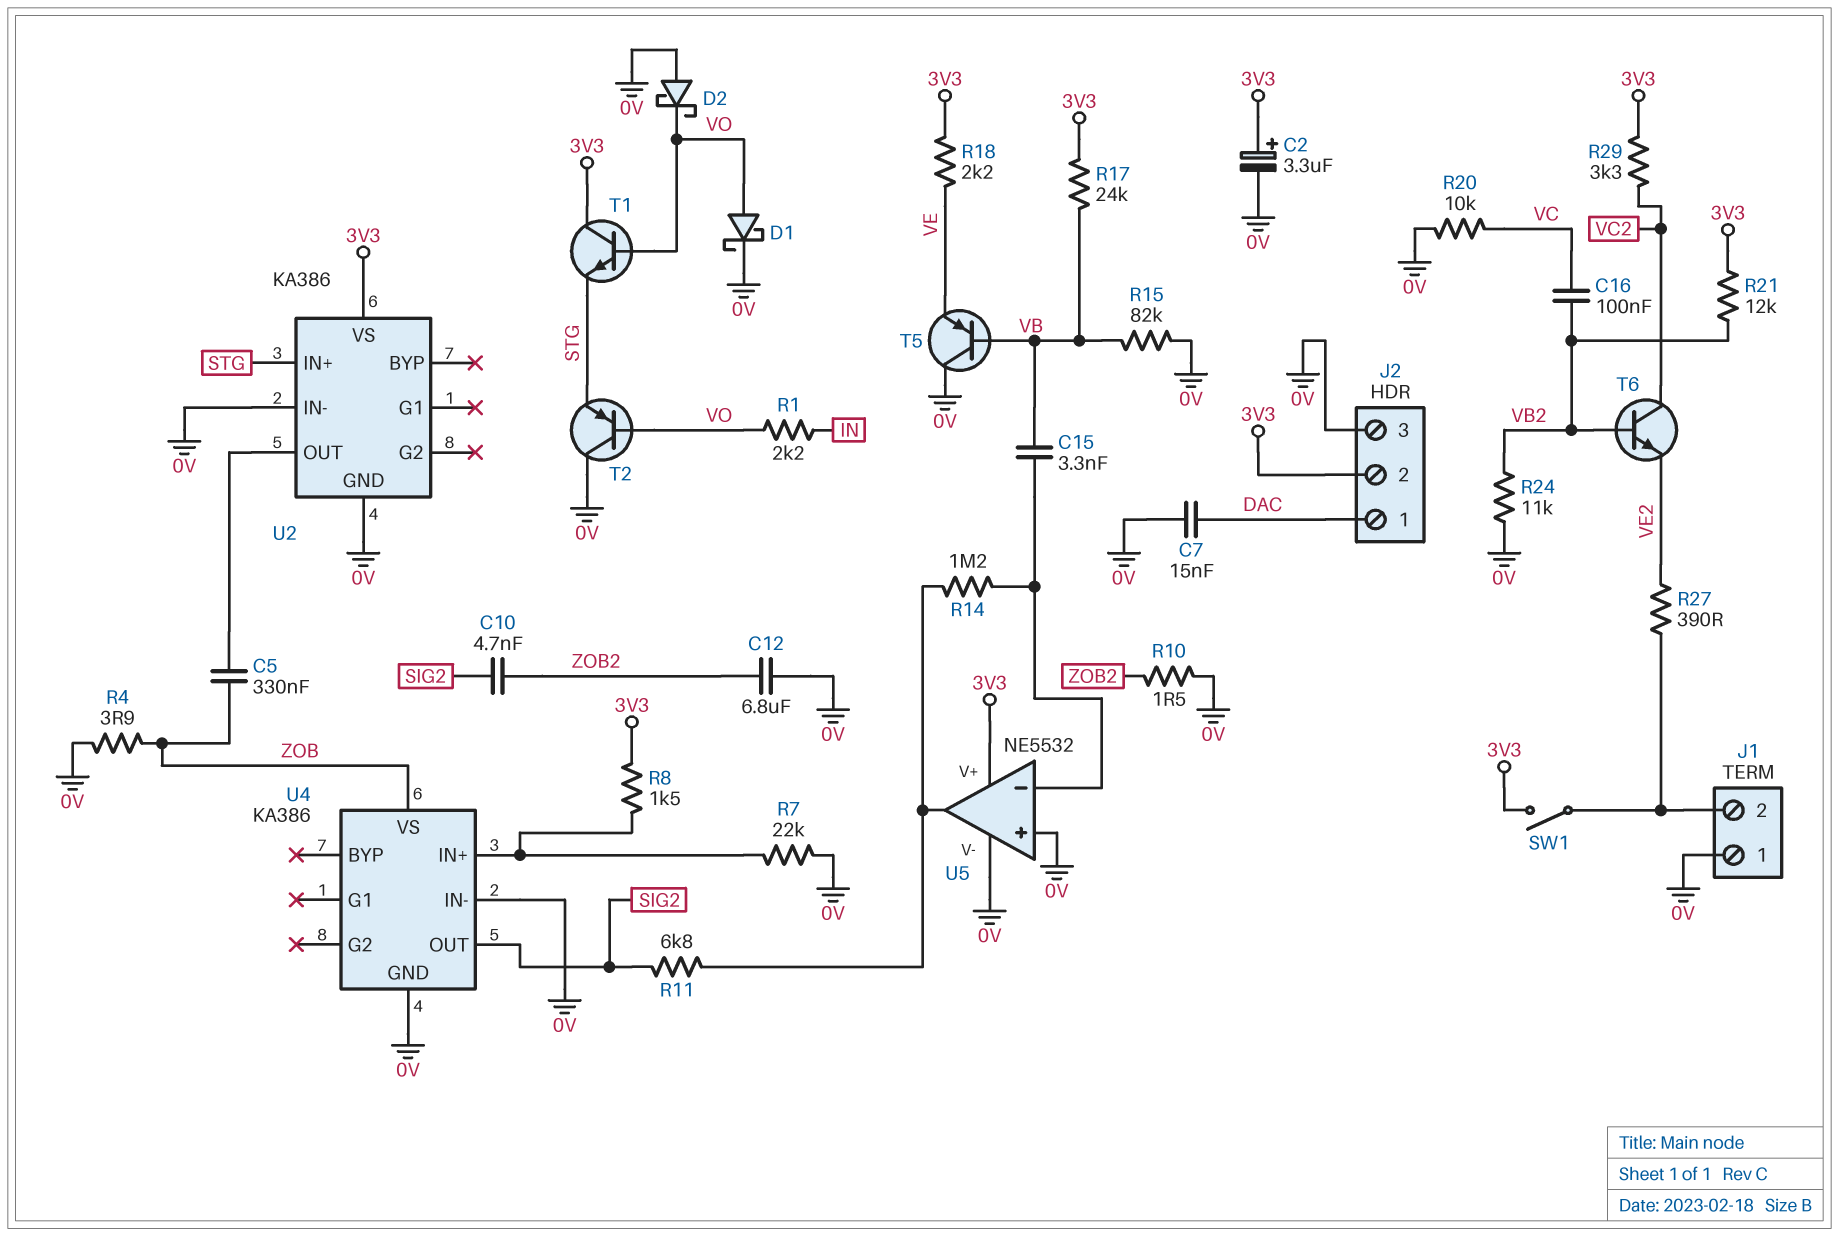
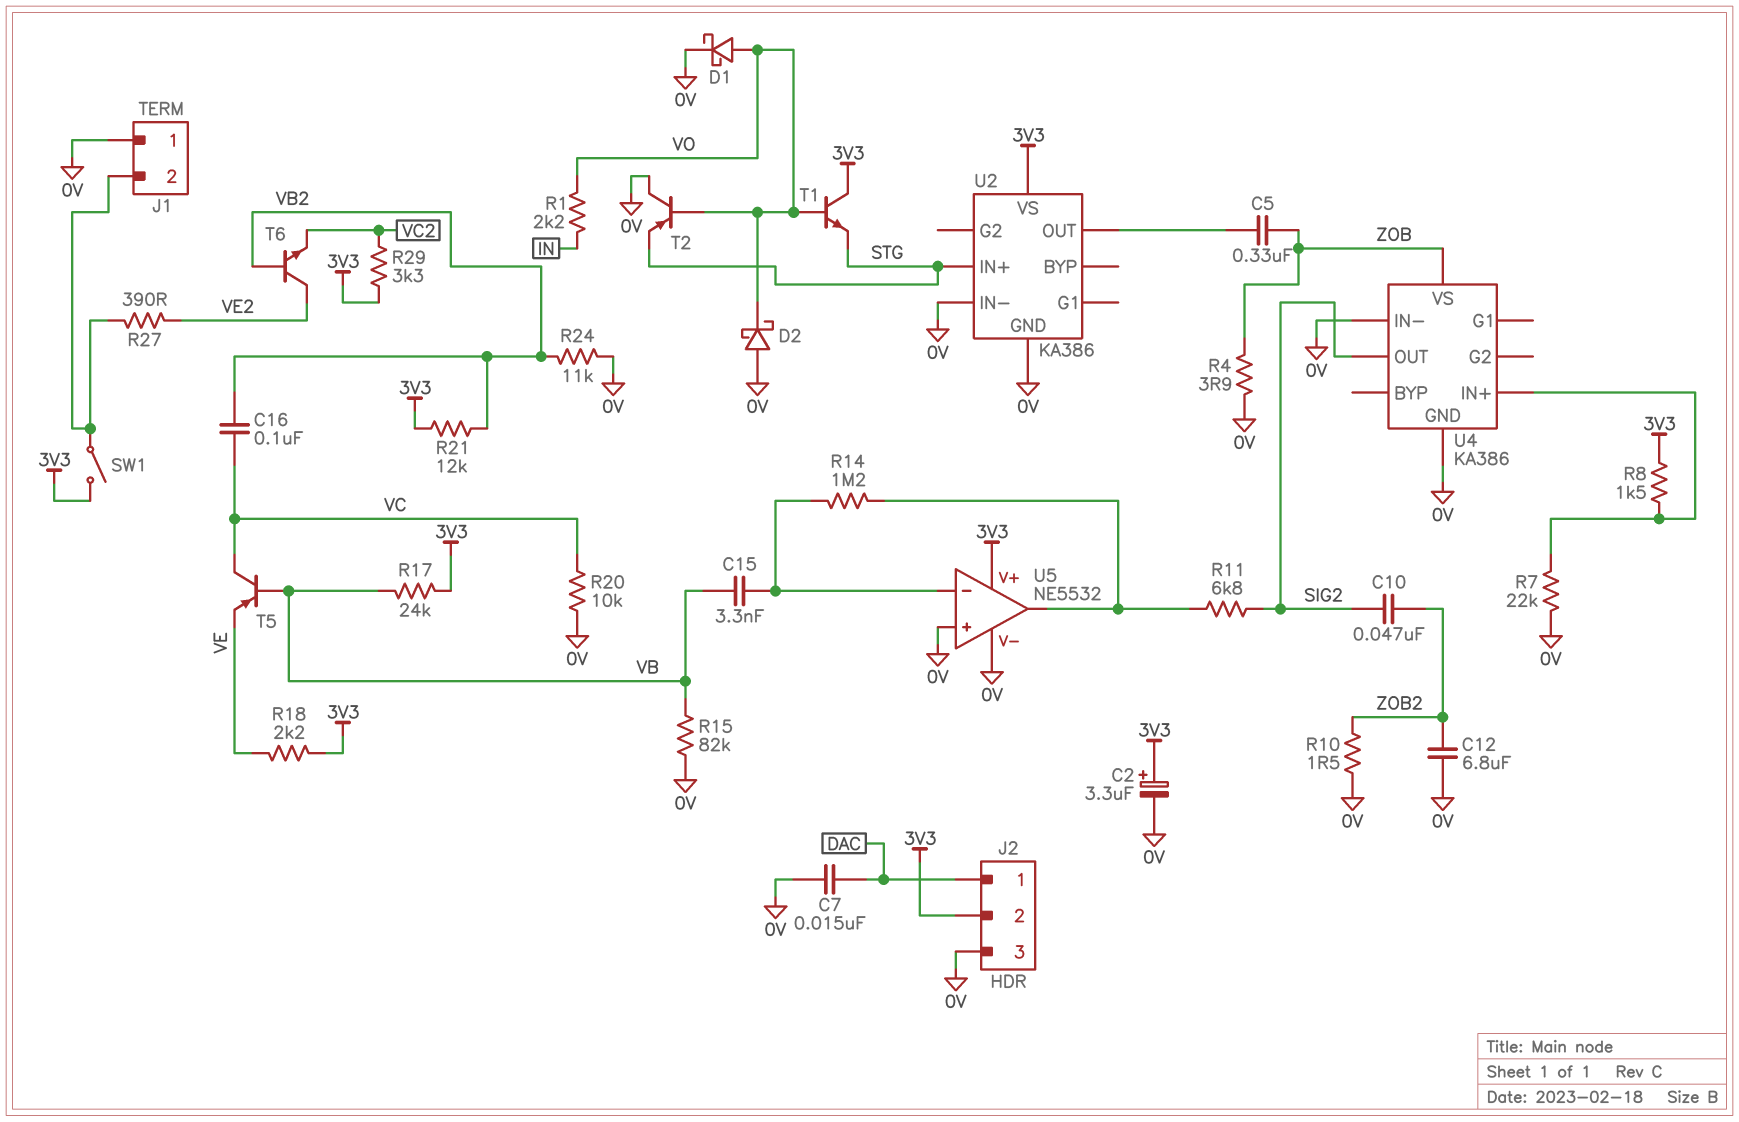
C10: 4.7nF (SIG2, ZOB2) -> 47nF (SIG2, ZOB2)
T5: PNP (B VB, C 0V, E VE) -> PNP (B VB, C VC, E VE)
T6: NPN (B VB2, C VC2, E VE2) -> NPN (B VB2, C VE2, E VC2)

